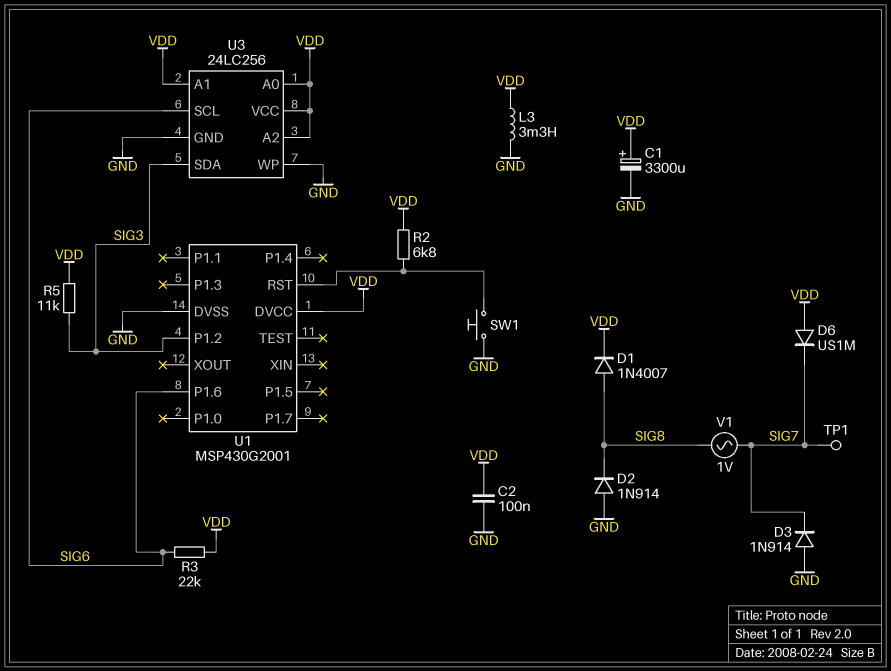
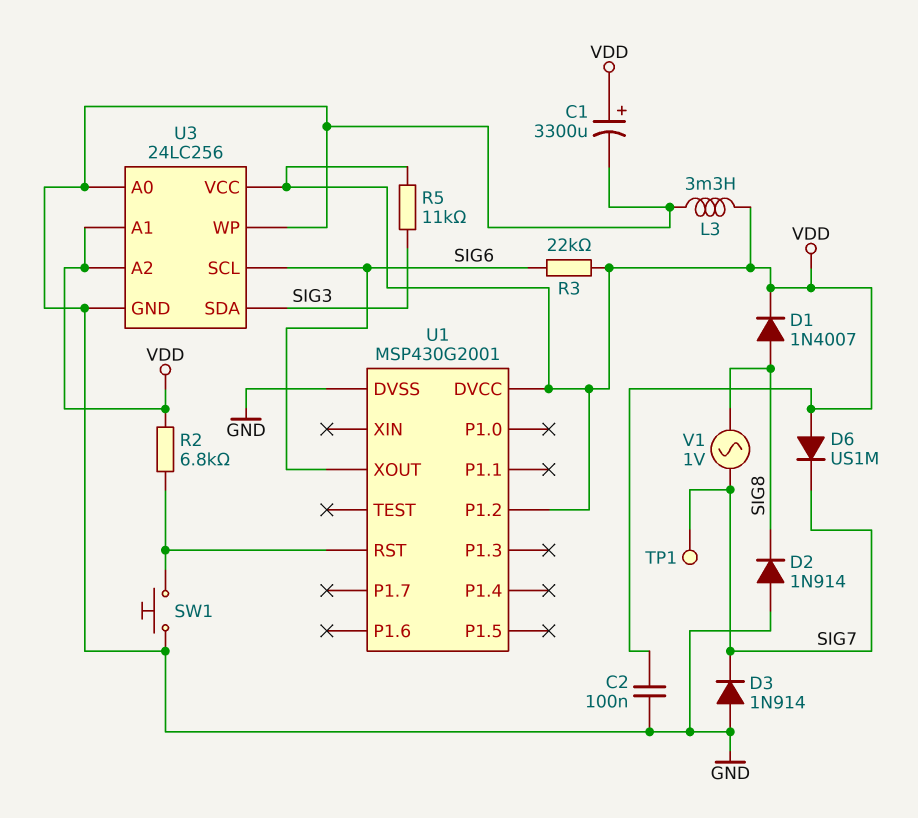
U1 pin P1.2: SIG3 -> VDD
U1 pin P1.6: SIG6 -> none
U1 pin XOUT: none -> SIG6
U3 pin A0: VDD -> GND

